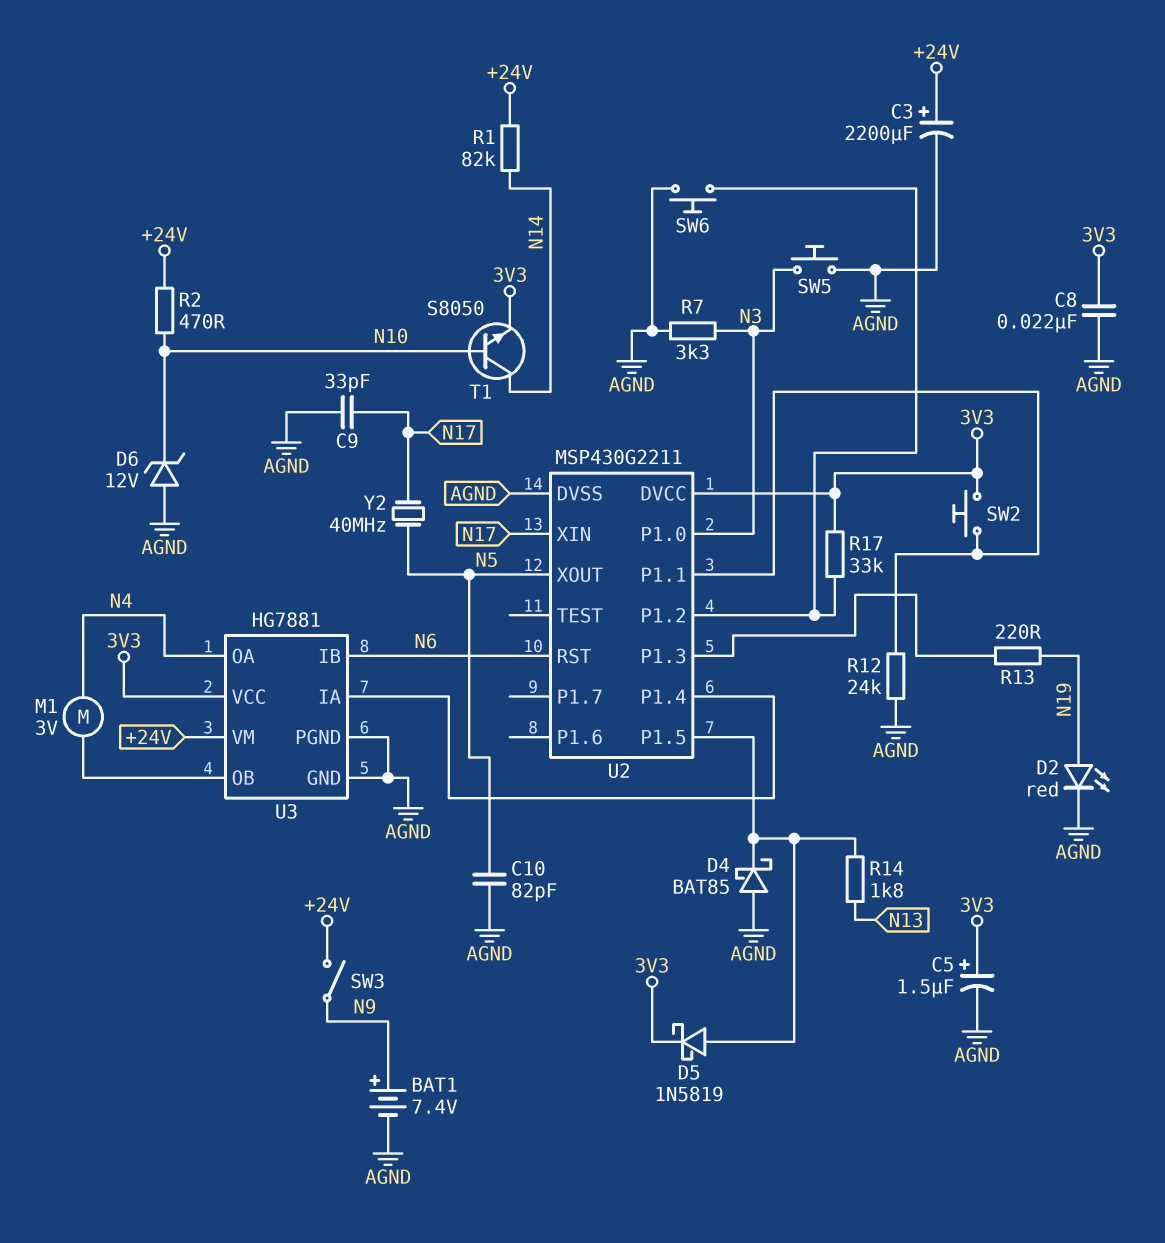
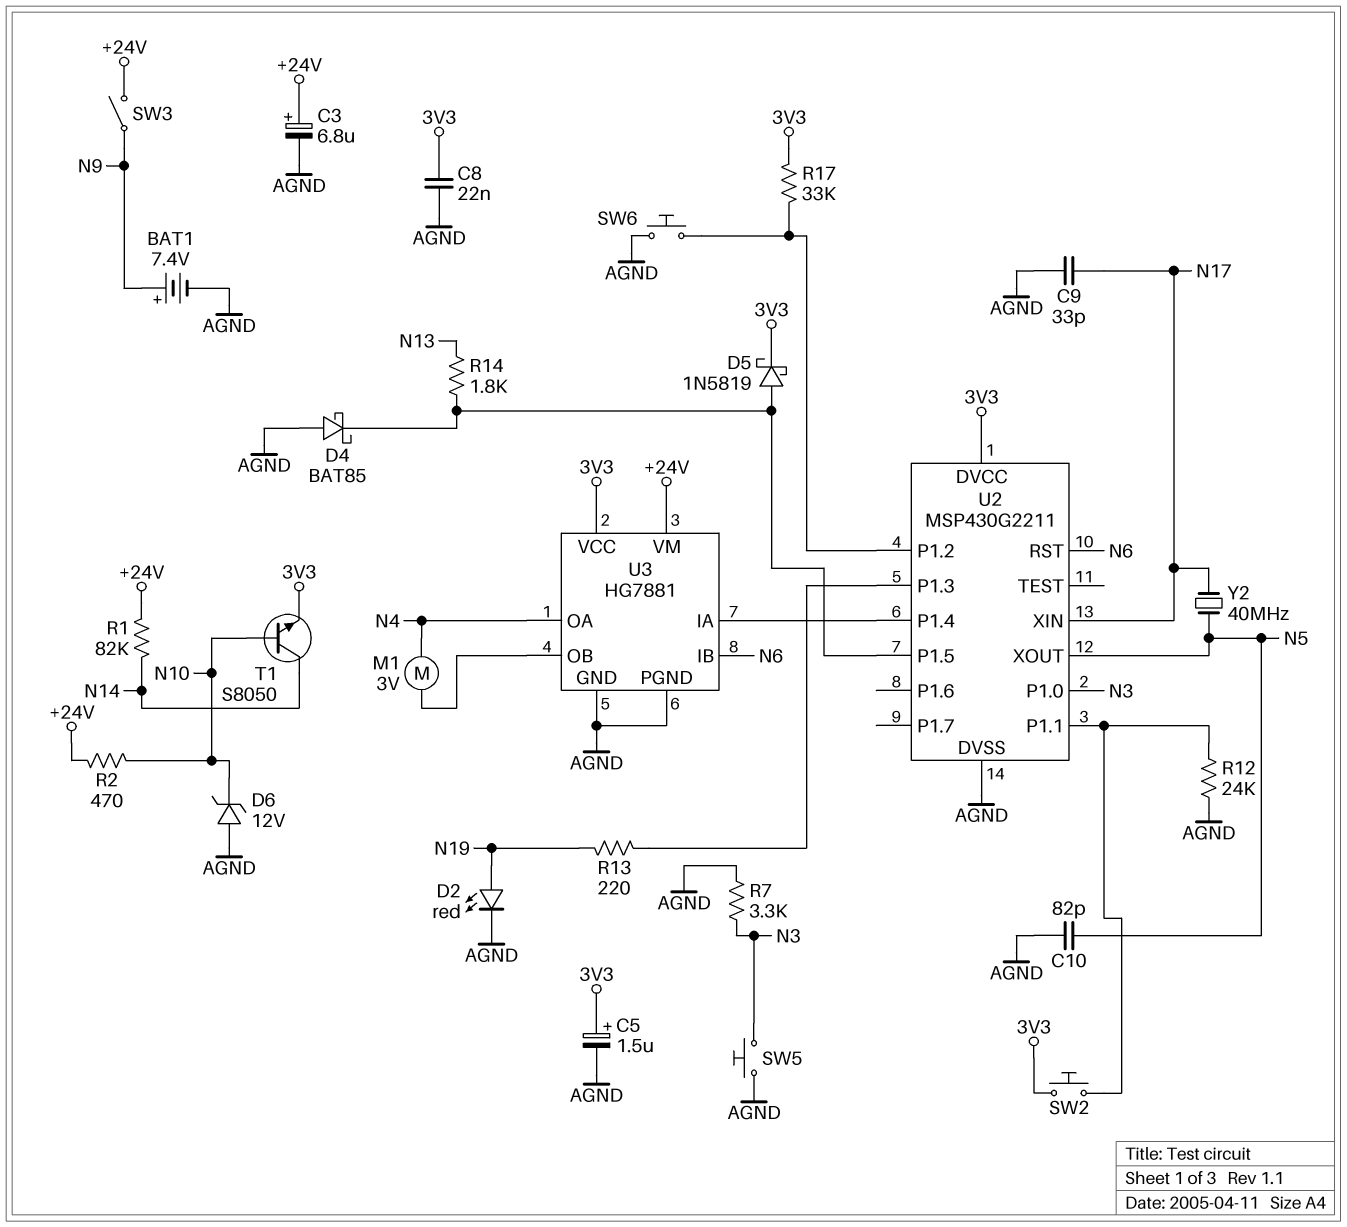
C3: 2200uF (plus +24V, minus AGND) -> 6.8uF (plus +24V, minus AGND)

